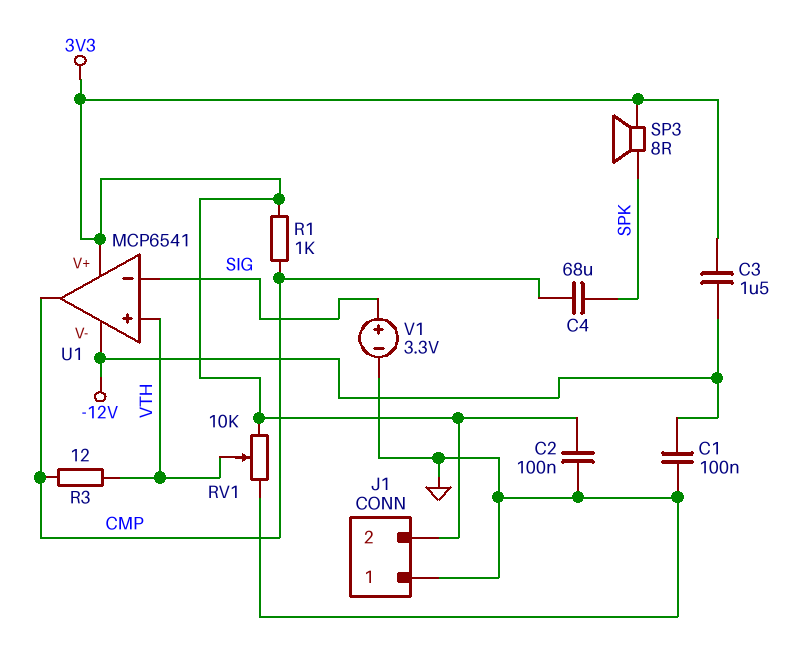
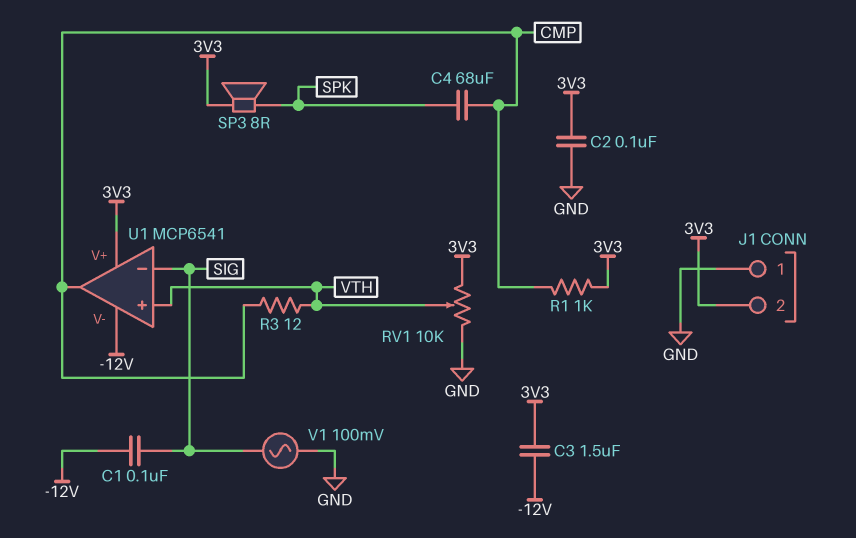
C1: 100nF (-12V, GND) -> 100nF (-12V, SIG)
V1: 3.3V (plus SIG, minus GND) -> AC 100mV (GND, SIG)

